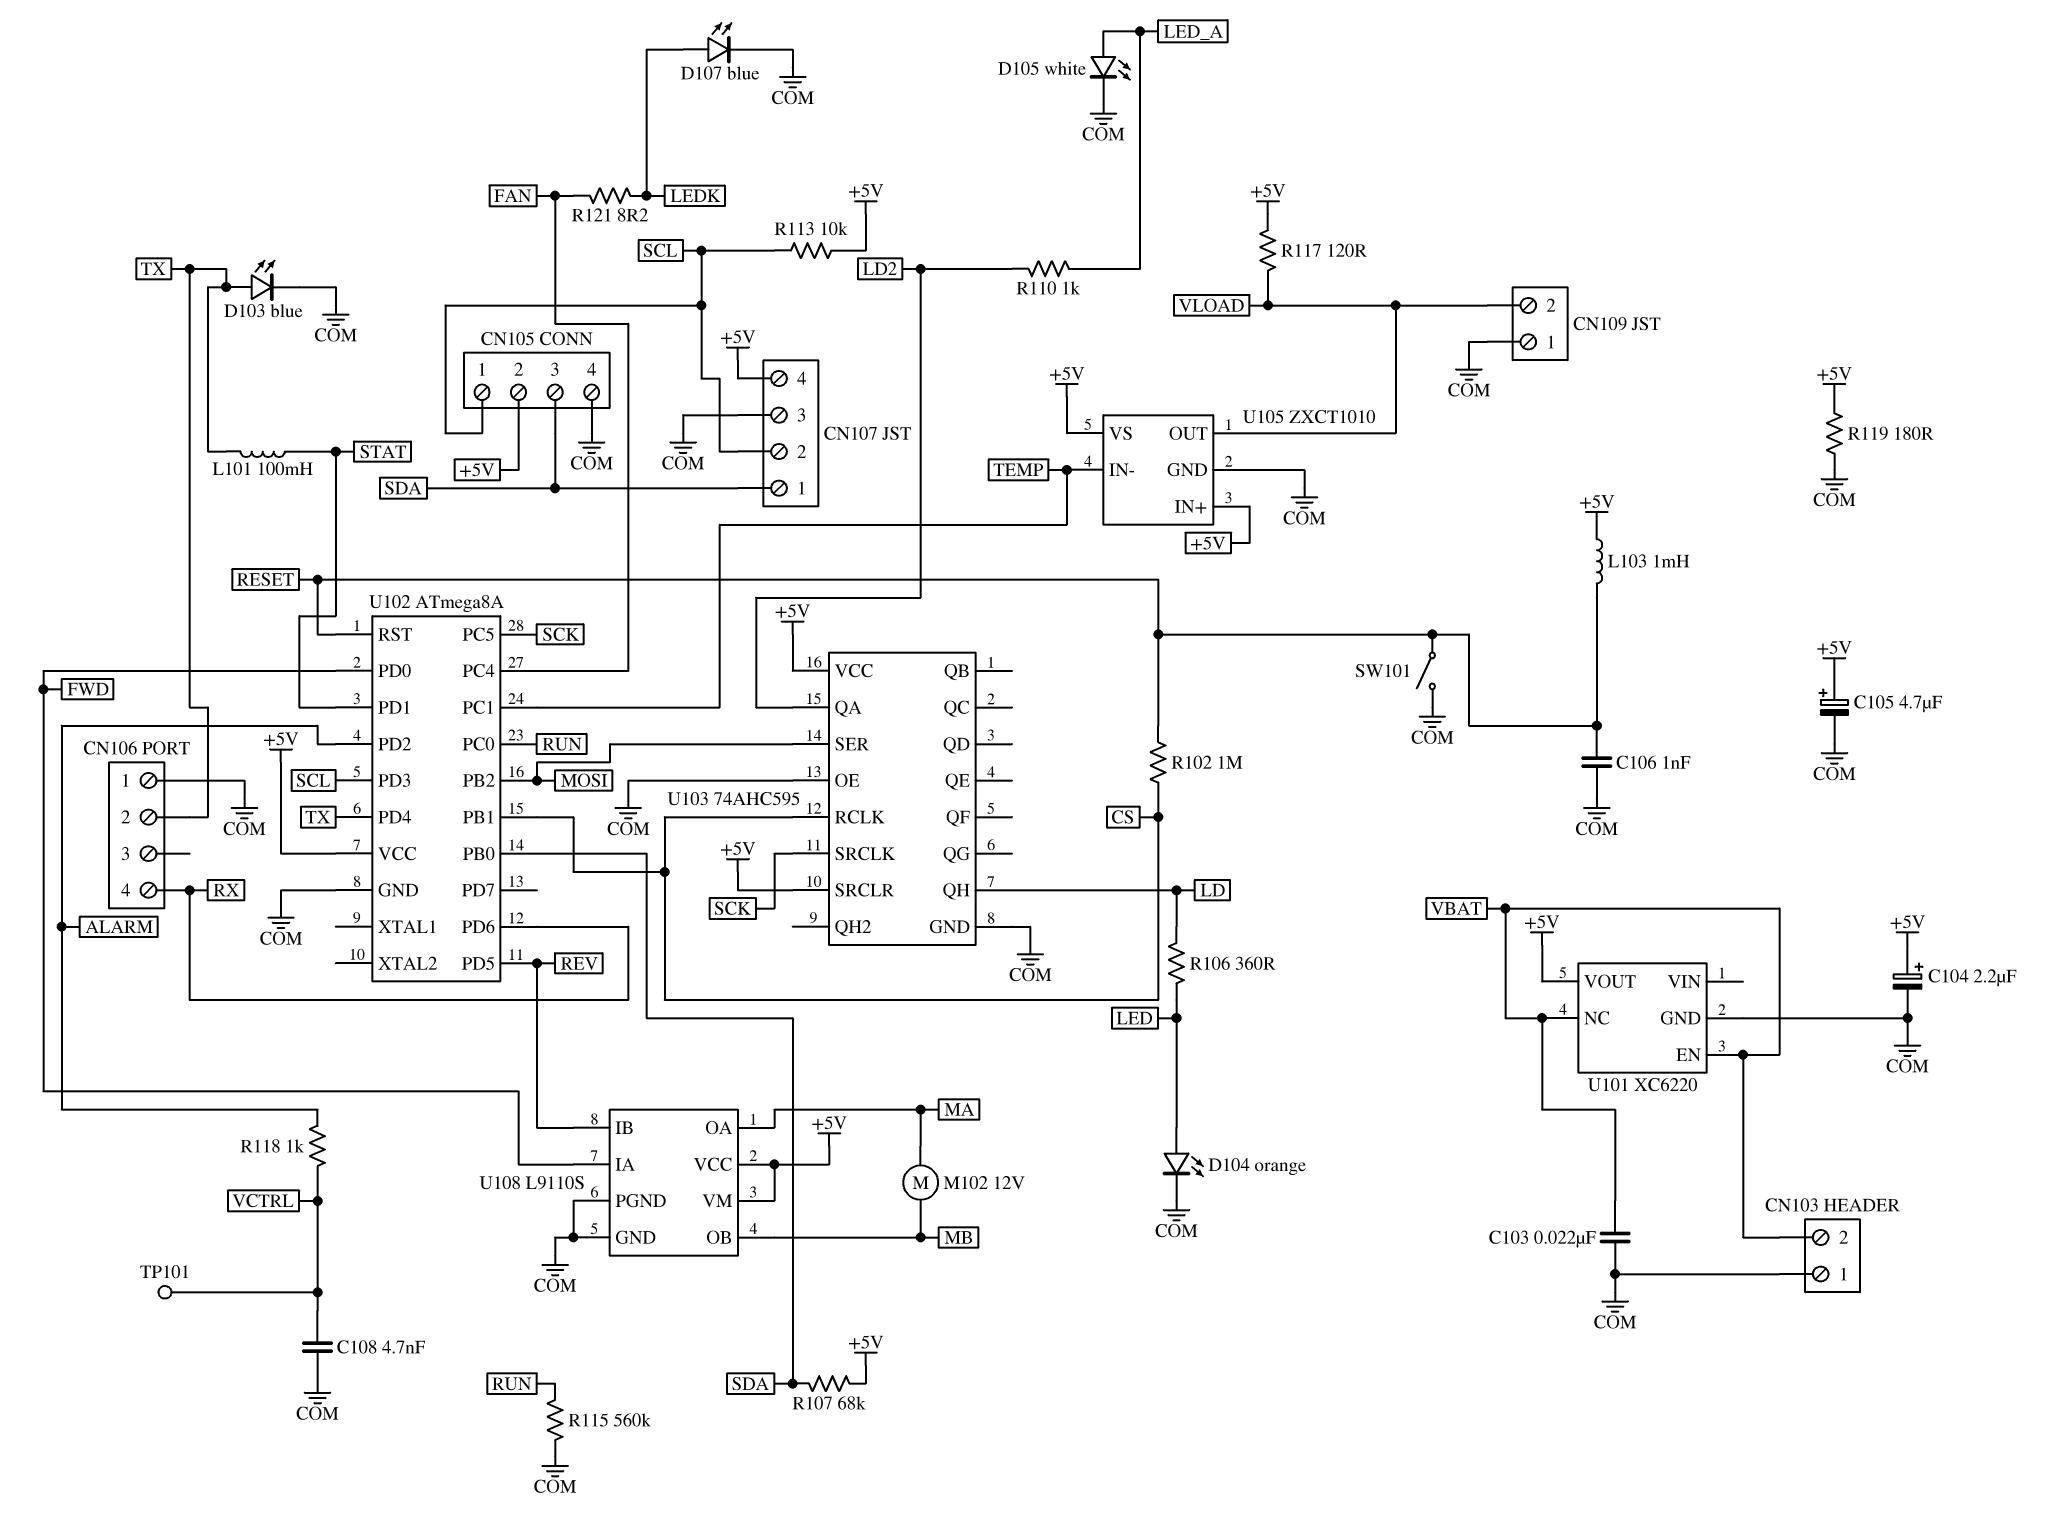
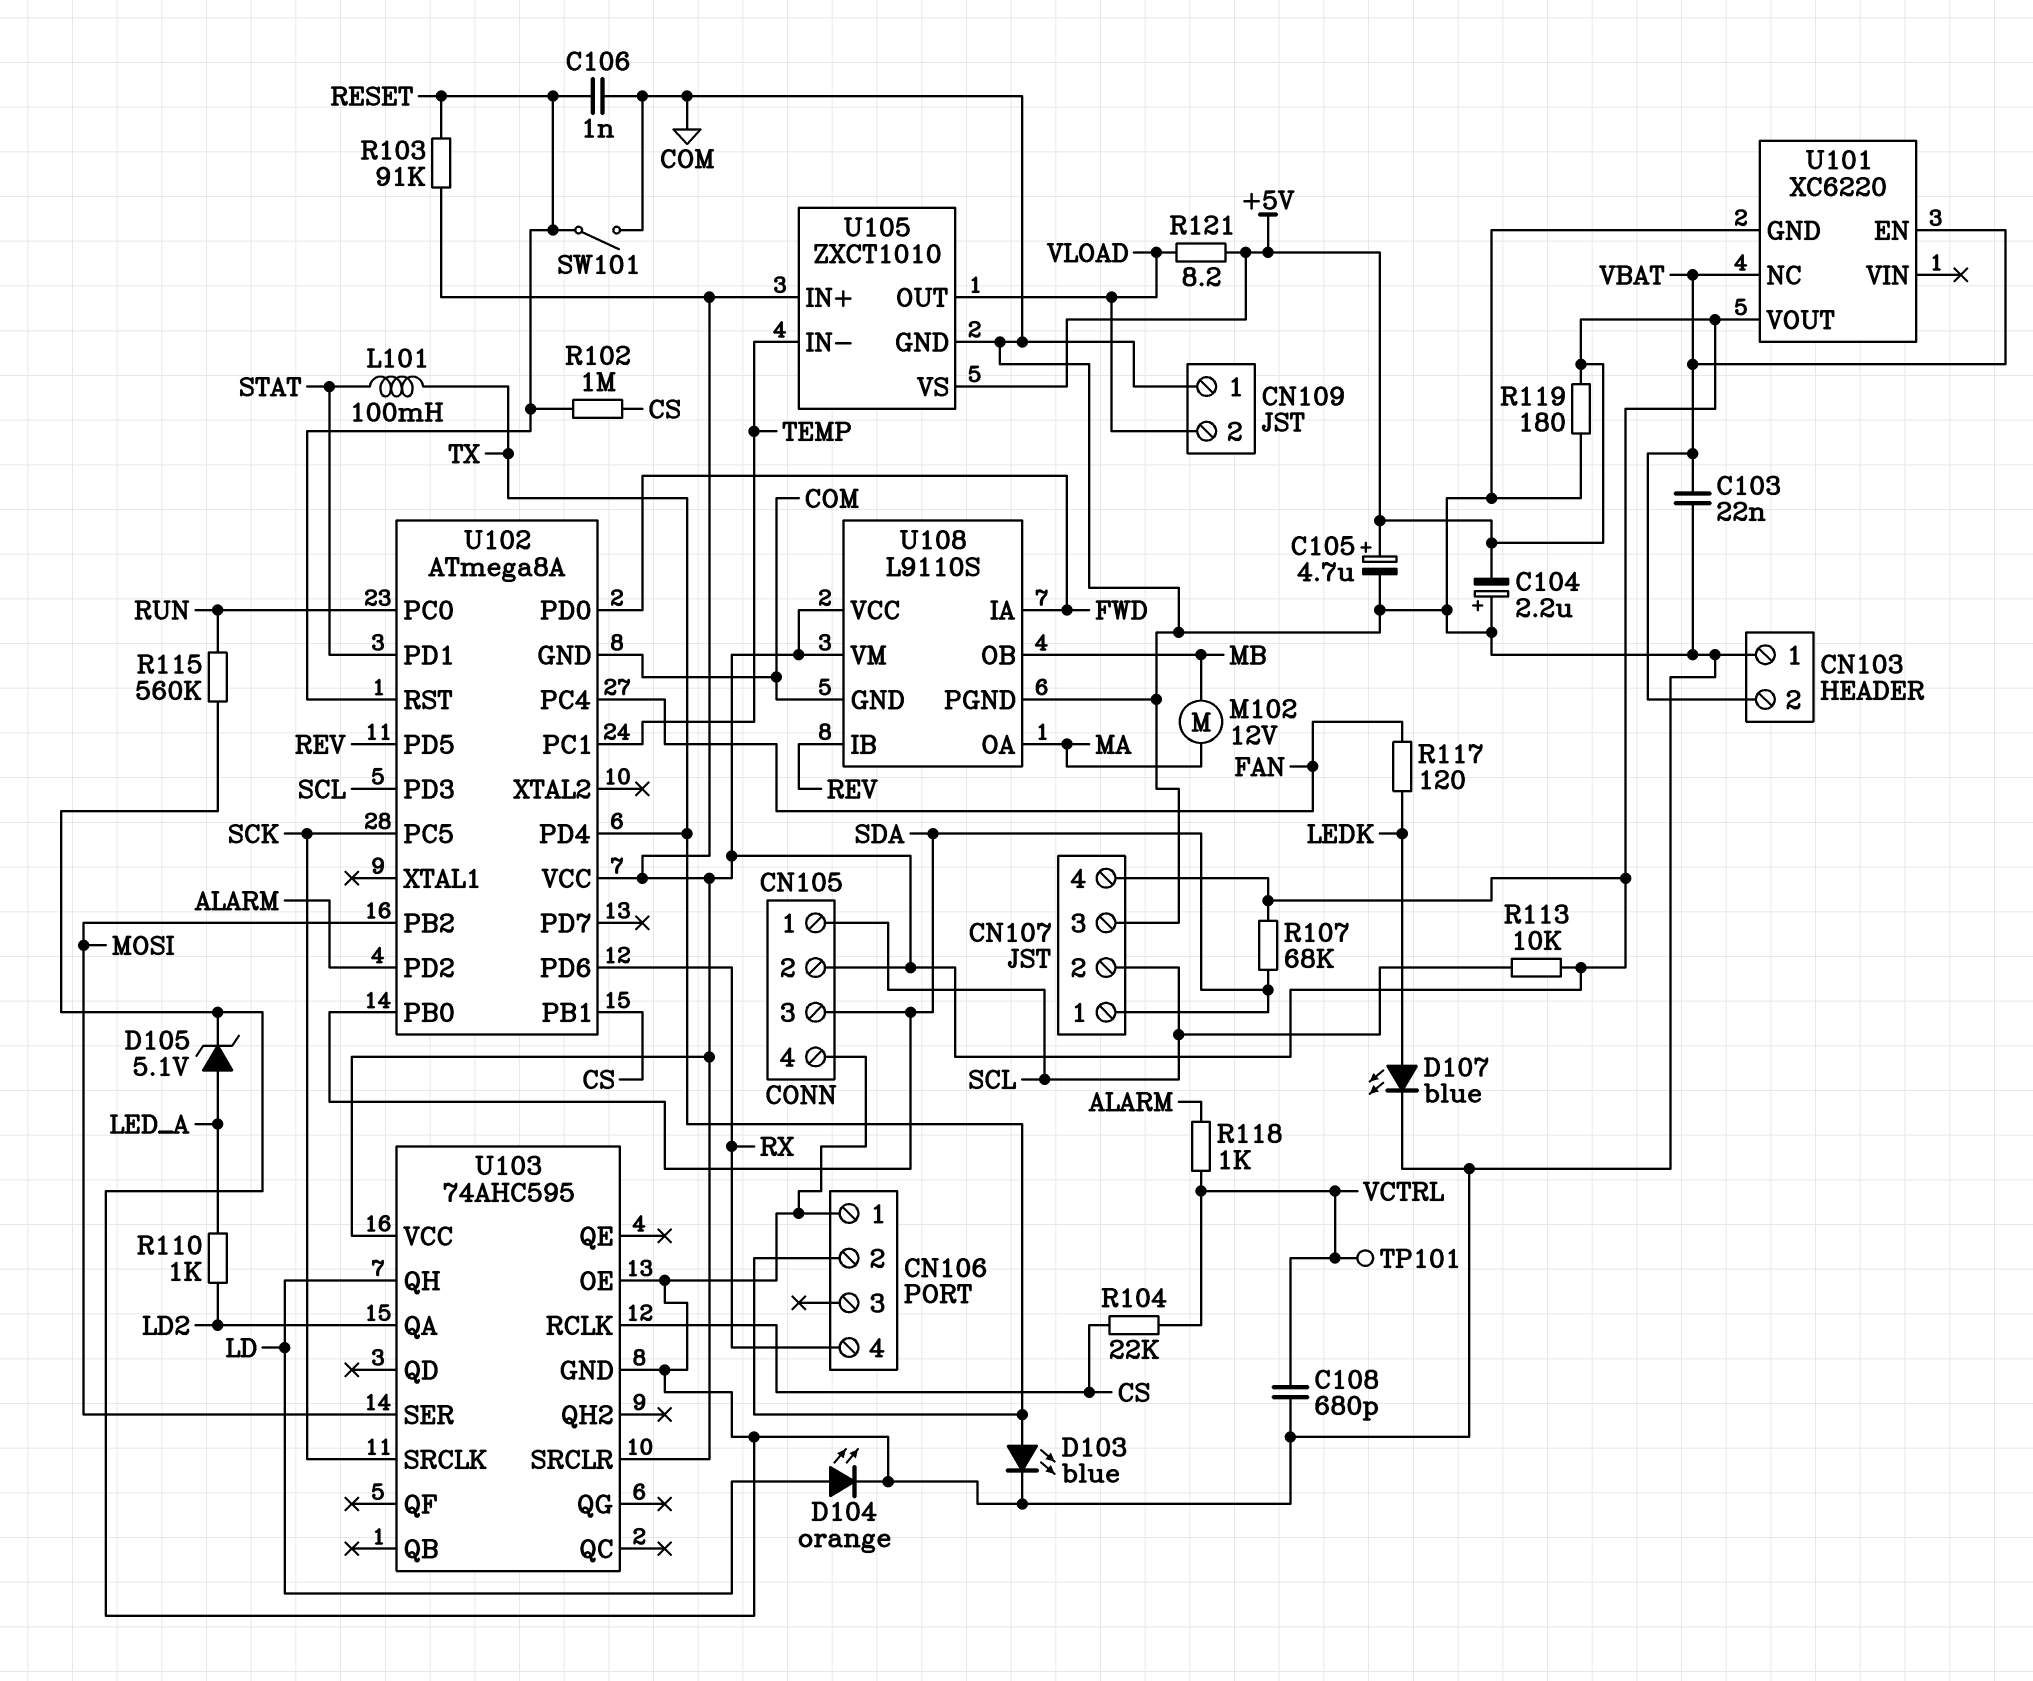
C104: 2.2uF (plus +5V, minus COM) -> 2.2uF (plus COM, minus +5V)
C108: 4.7nF (COM, VCTRL) -> 680pF (COM, VCTRL)
D104: LED orange (A LED, K COM) -> LED orange (A LD, K COM)
D105: LED white (A LED_A, K COM) -> zener 5.1V (A LED_A, K COM)
L103: 1mH (+5V, RESET) -> none
R103: none -> 91k (+5V, RESET)
R104: none -> 22k (CS, VCTRL)
R106: 360 (LD, LED) -> none
R117: 120 (+5V, VLOAD) -> 120 (FAN, LEDK)
R121: 8.2 (FAN, LEDK) -> 8.2 (+5V, VLOAD)

